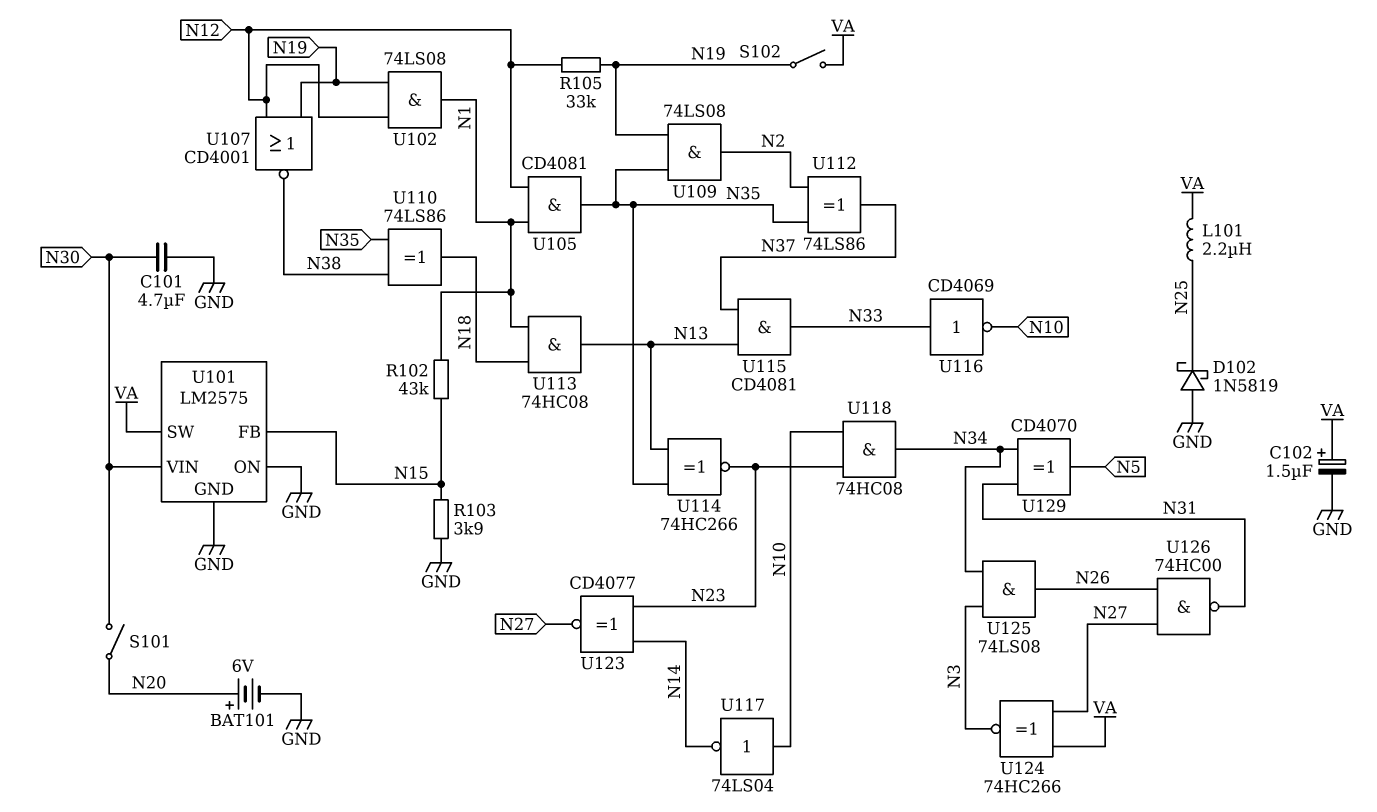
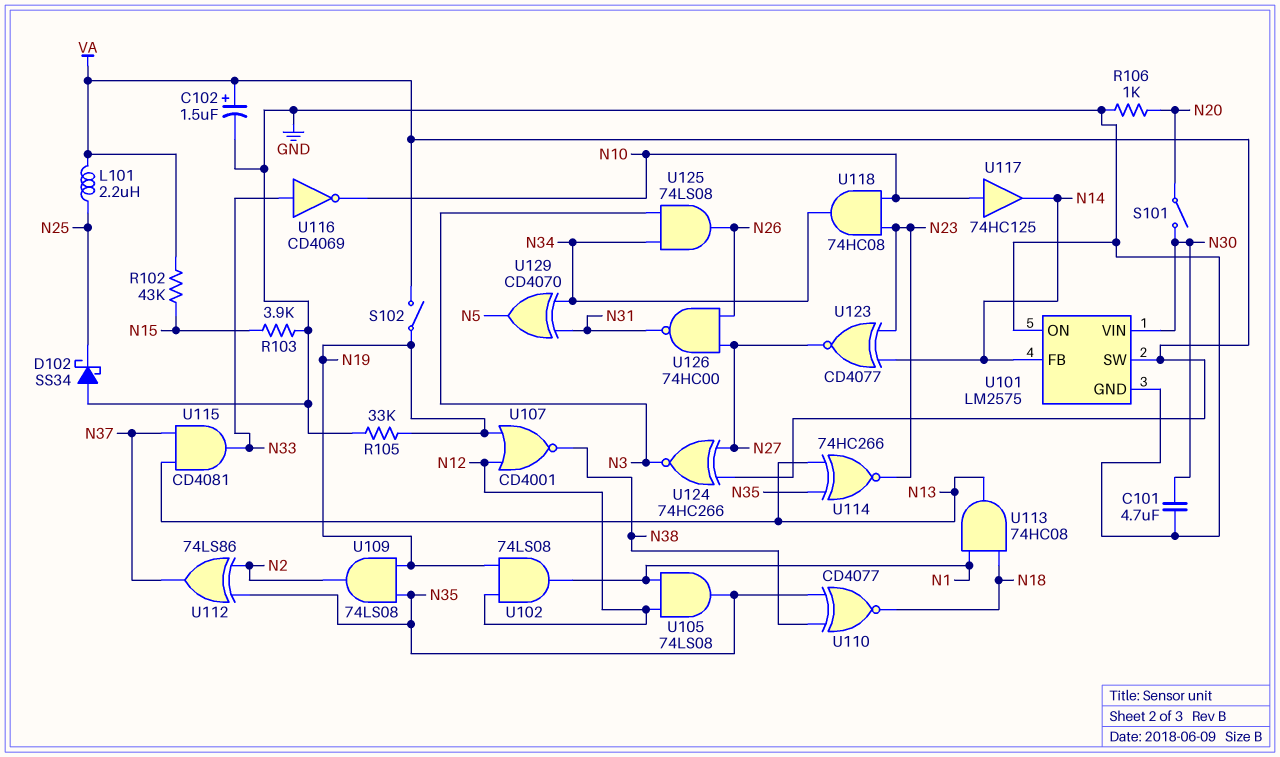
BAT101: 6V (plus N20, minus GND) -> none
D102: schottky 1N5819 (A GND, K N25) -> schottky SS34 (A GND, K N25)
R102: 43k (N1, N15) -> 43k (N15, VA)
R105: 33k (N12, N19) -> 33k (GND, N19)
R106: none -> 1k (GND, N20)
U101 pin FB: N15 -> N14
U105: AND CD4081 (in N1, in N12, out N35) -> AND 74LS08 (in N1, in N12, out N35)
U110: XOR 74LS86 (in N35, in N38, out N18) -> XNOR CD4077 (in N35, in N38, out N18)
U117: NOT 74LS04 (in N10, out N14) -> buffer 74HC125 (in N10, out N14)

